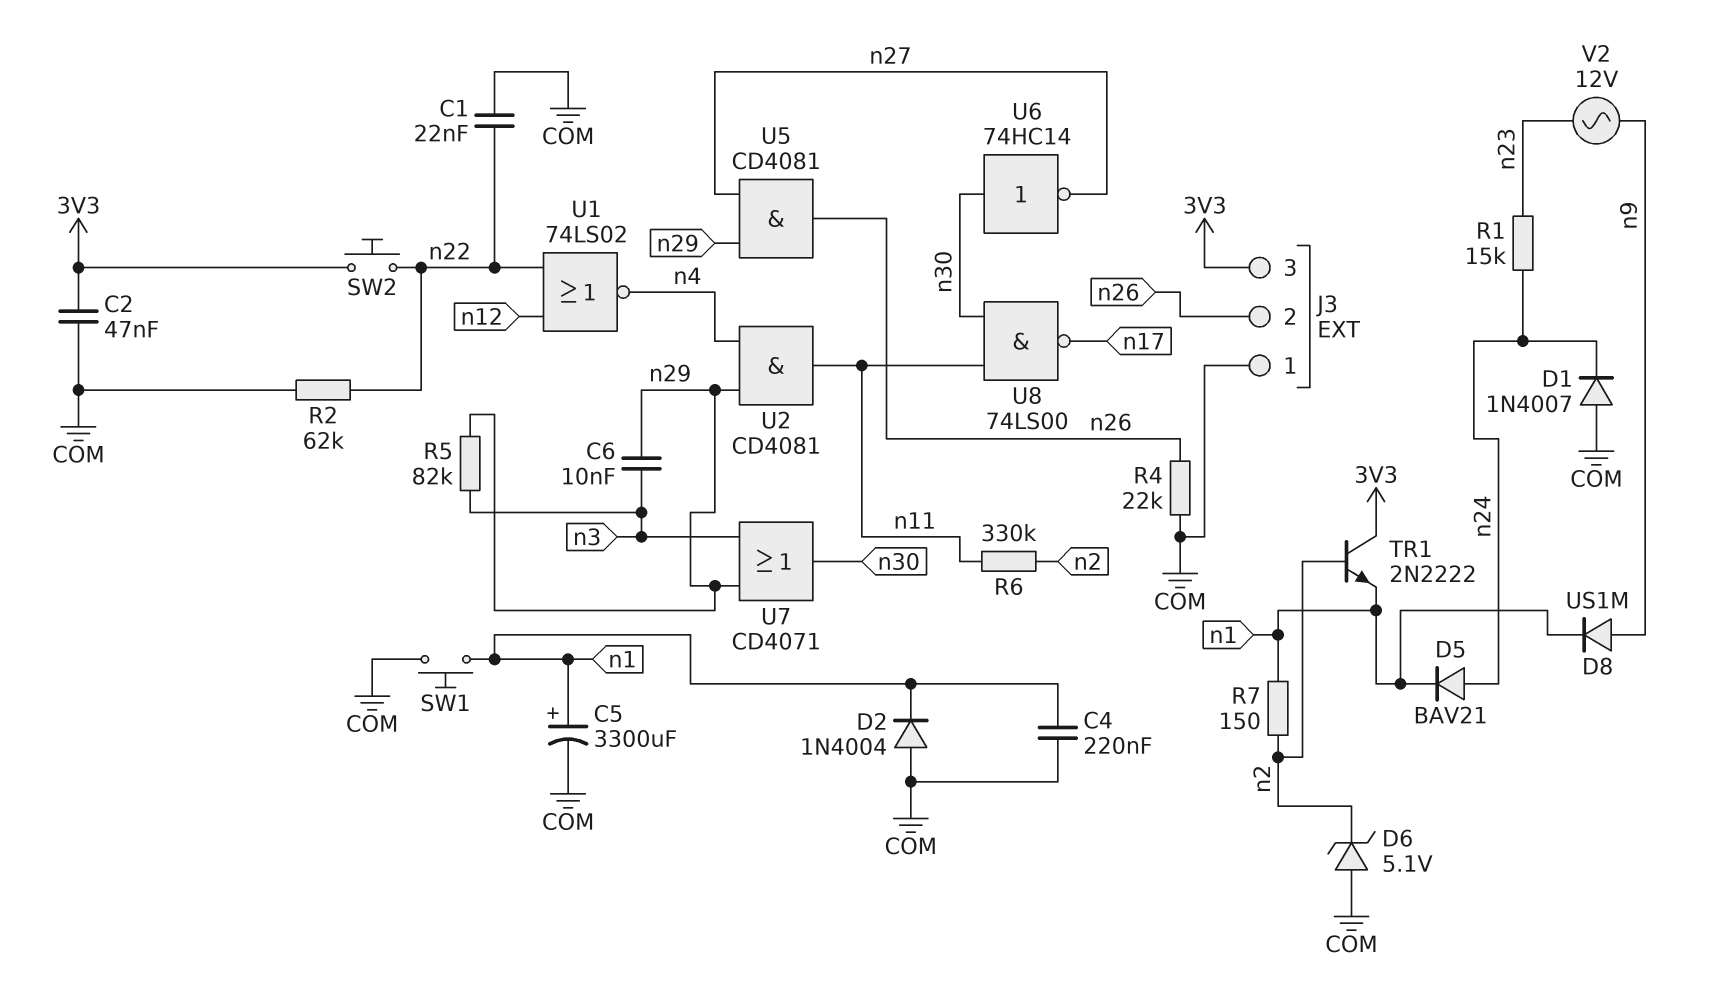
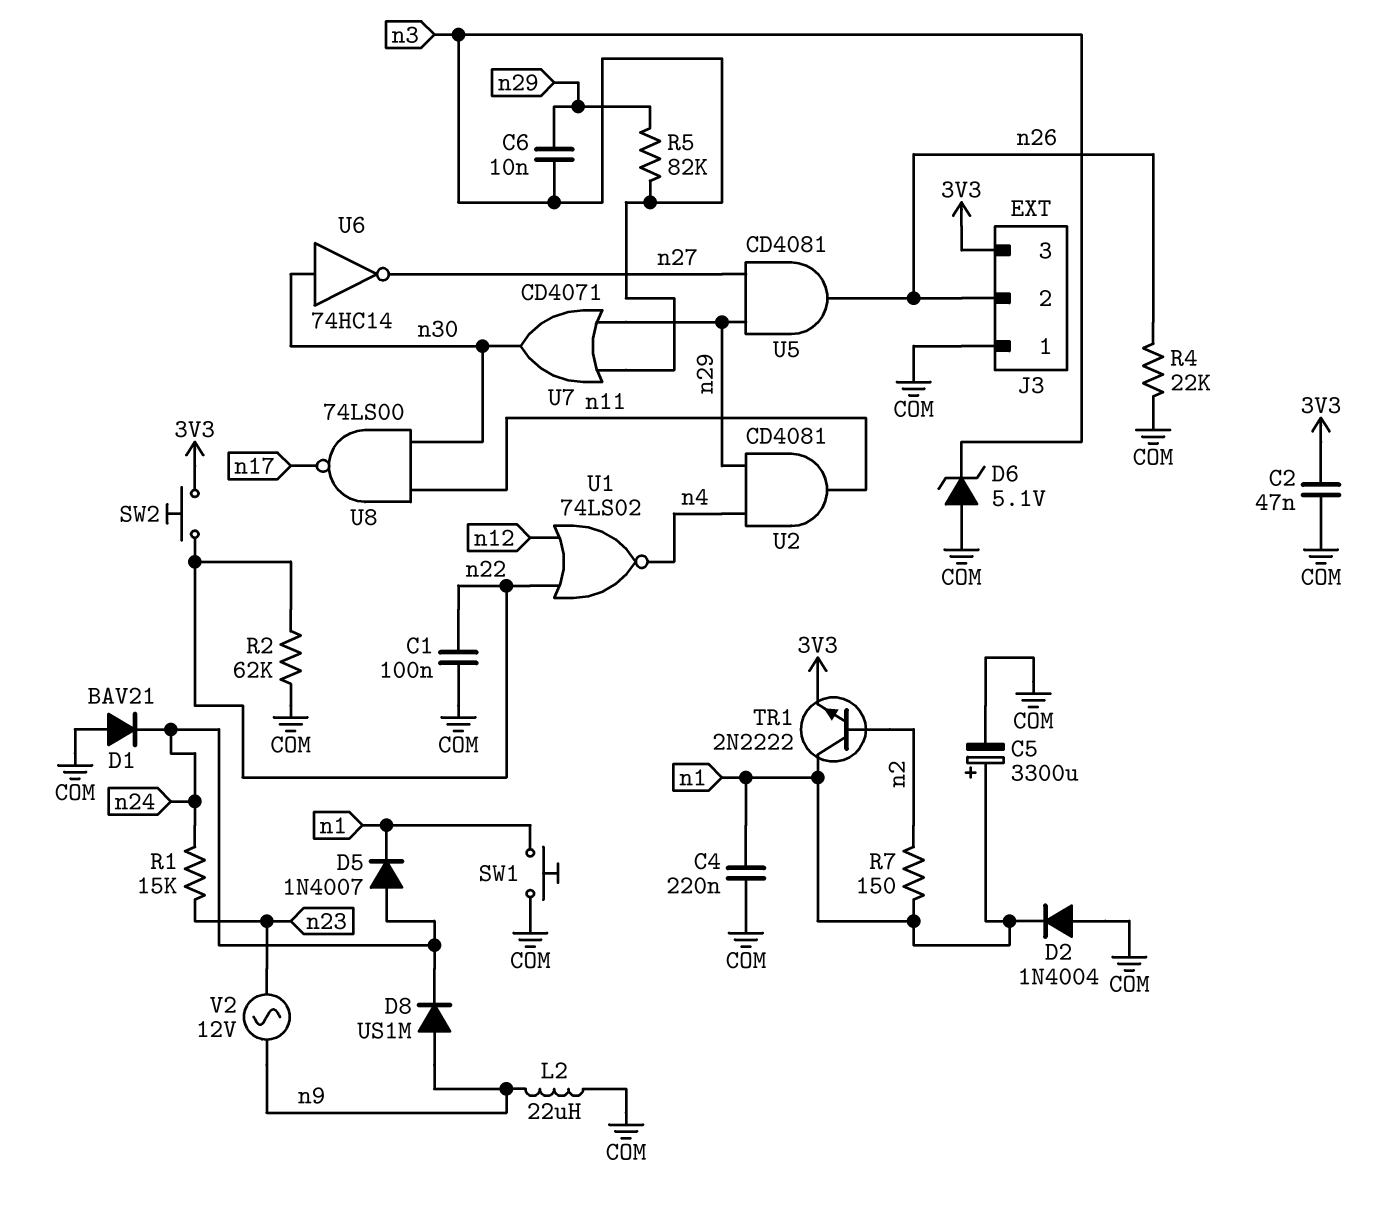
C1: 22nF (COM, n22) -> 100nF (COM, n22)
D1: diode 1N4007 (A COM, K n24) -> diode BAV21 (A COM, K n24)
D5: diode BAV21 (A n24, K n1) -> diode 1N4007 (A n24, K n1)
D6: zener 5.1V (A COM, K n2) -> zener 5.1V (A COM, K n3)
D8: diode US1M (A n9, K n1) -> diode US1M (A n9, K n24)
L2: none -> 22uH (COM, n9)
R6: 330k (n2, n11) -> none
TR1: NPN 2N2222 (B n2, C 3V3, E n1) -> NPN 2N2222 (B n2, C n1, E 3V3)

